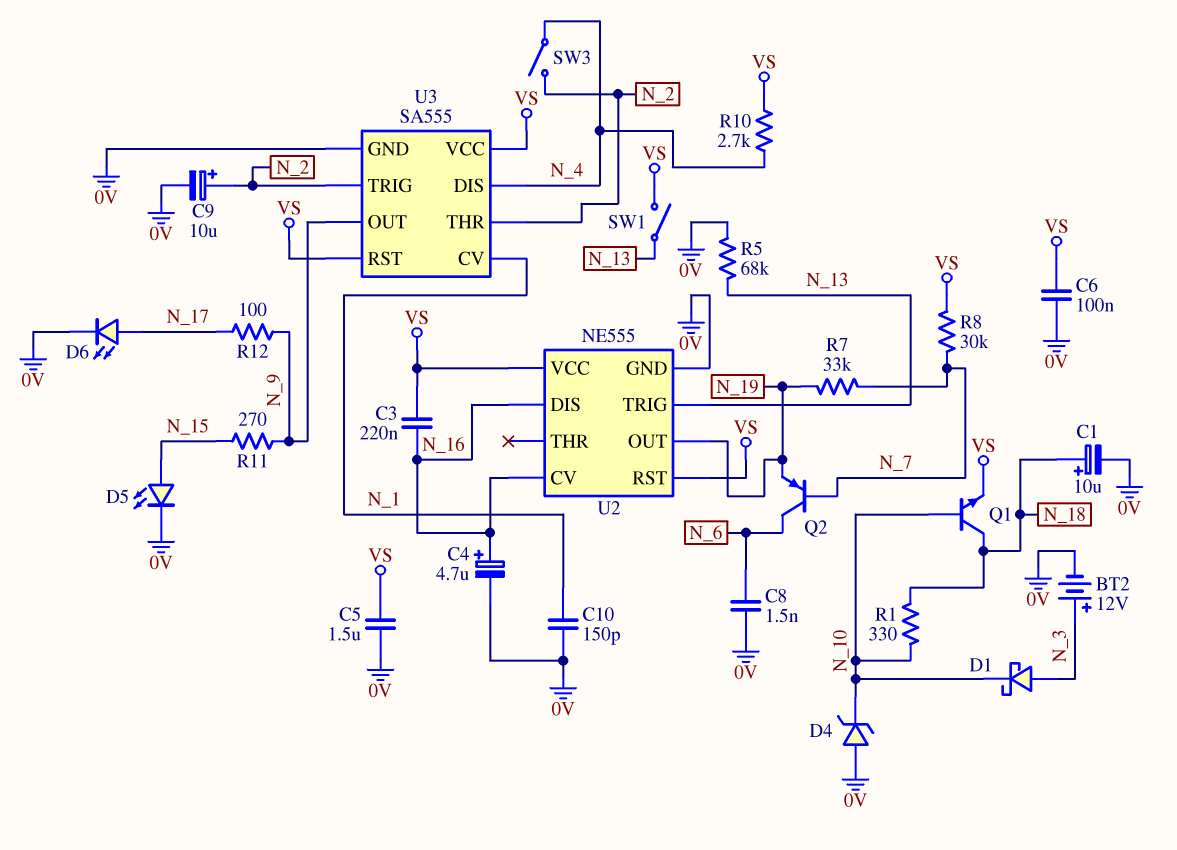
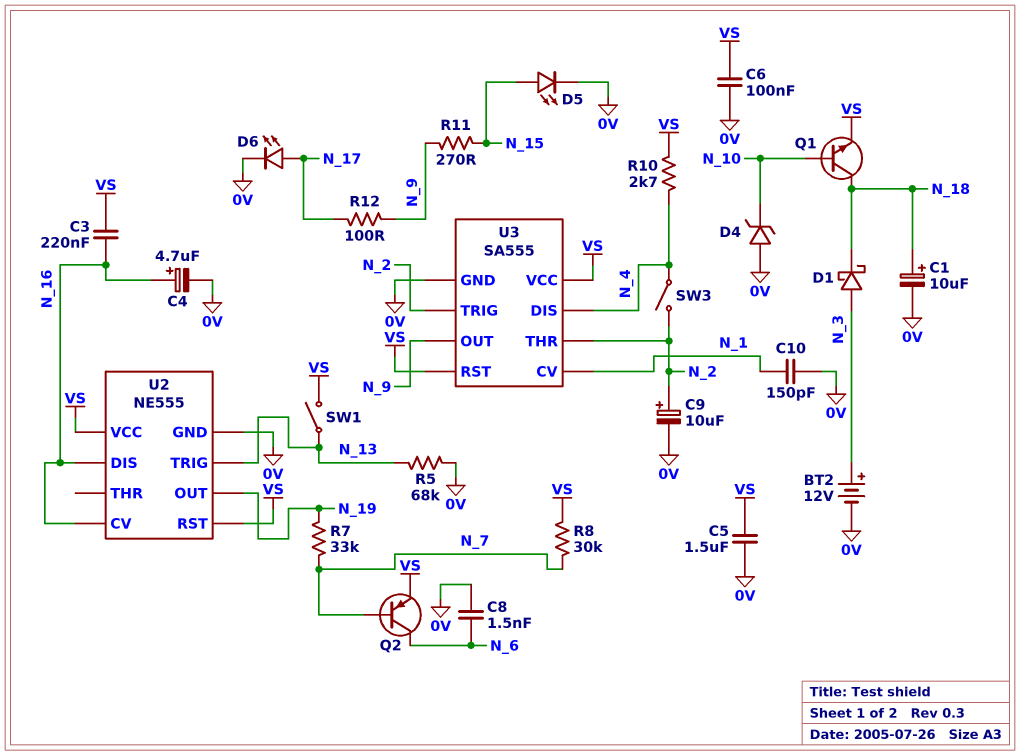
D1: schottky (A N_3, K N_10) -> schottky (A N_3, K N_18)
Q2: PNP (B N_7, C N_6, E N_19) -> PNP (B N_7, C N_6, E VS)
R1: 330 (N_10, N_18) -> none

